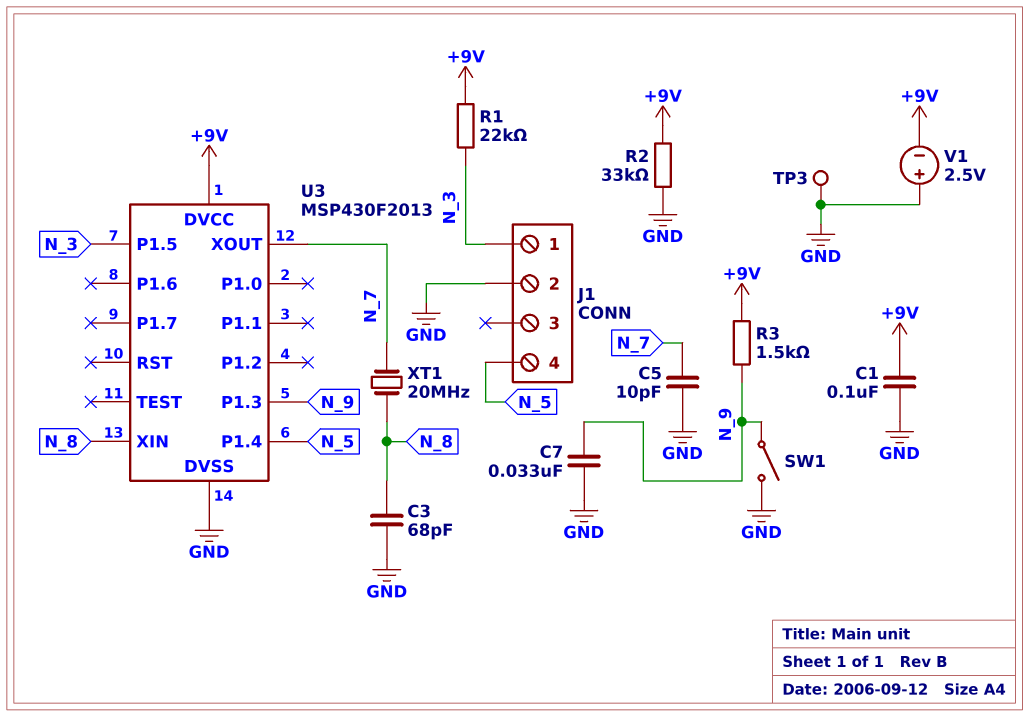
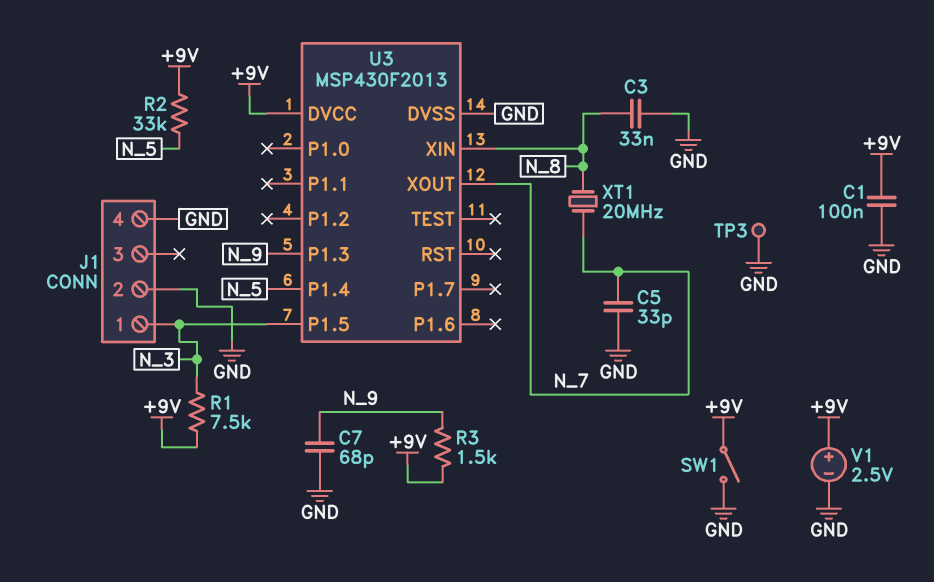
C3: 68pF (GND, N_8) -> 33nF (GND, N_8)
C5: 10pF (GND, N_7) -> 33pF (GND, N_7)
C7: 33nF (GND, N_9) -> 68pF (GND, N_9)
J1 pin 4: N_5 -> GND
R1: 22k (+9V, N_3) -> 7.5k (+9V, N_3)
R2: 33k (+9V, GND) -> 33k (+9V, N_5)
SW1: switch (GND, N_9) -> switch (+9V, GND)
V1: 2.5V (plus GND, minus +9V) -> 2.5V (plus +9V, minus GND)

